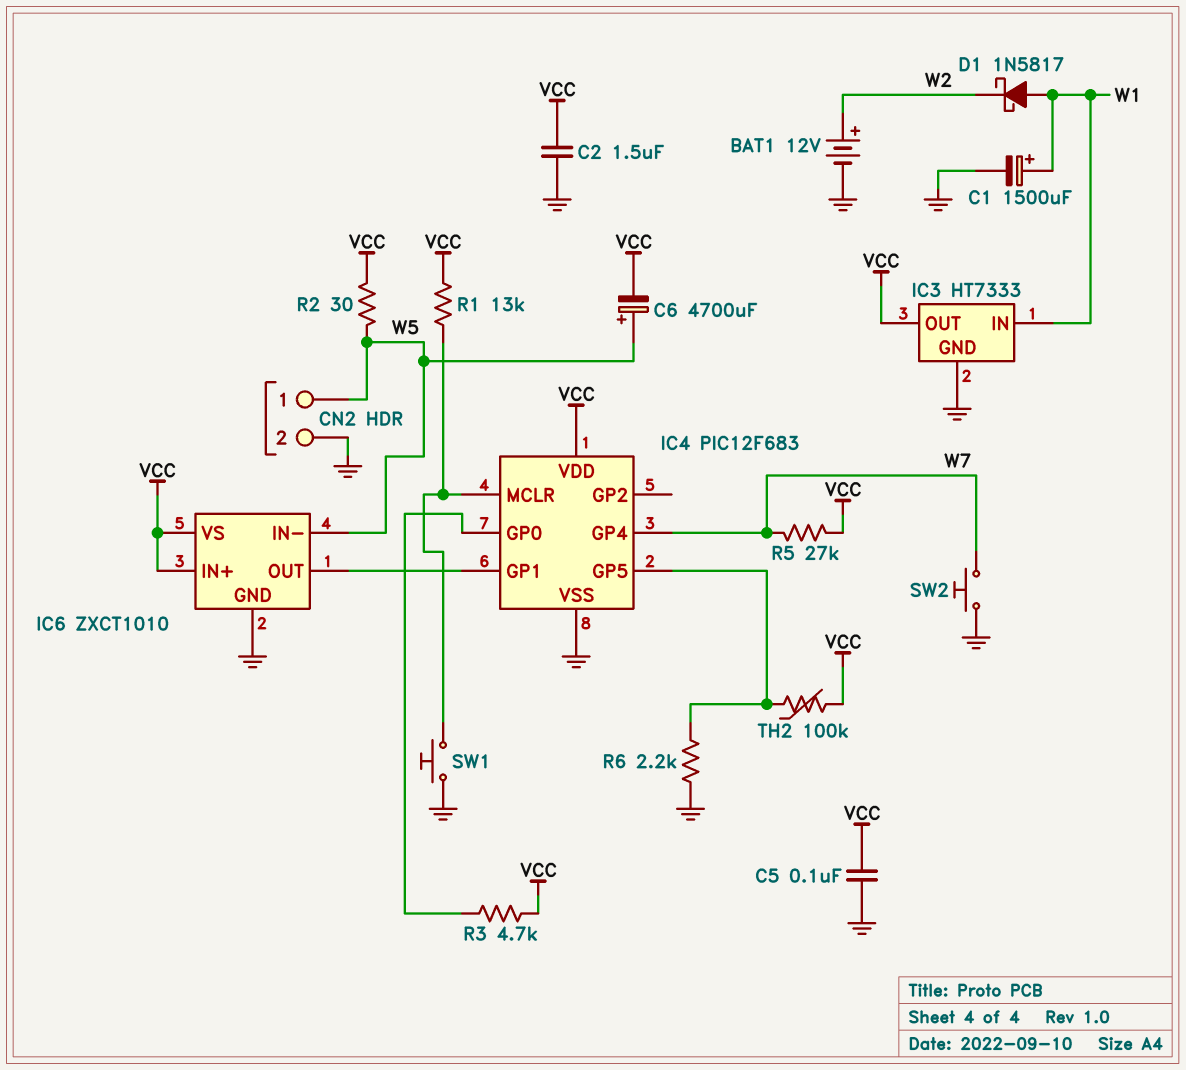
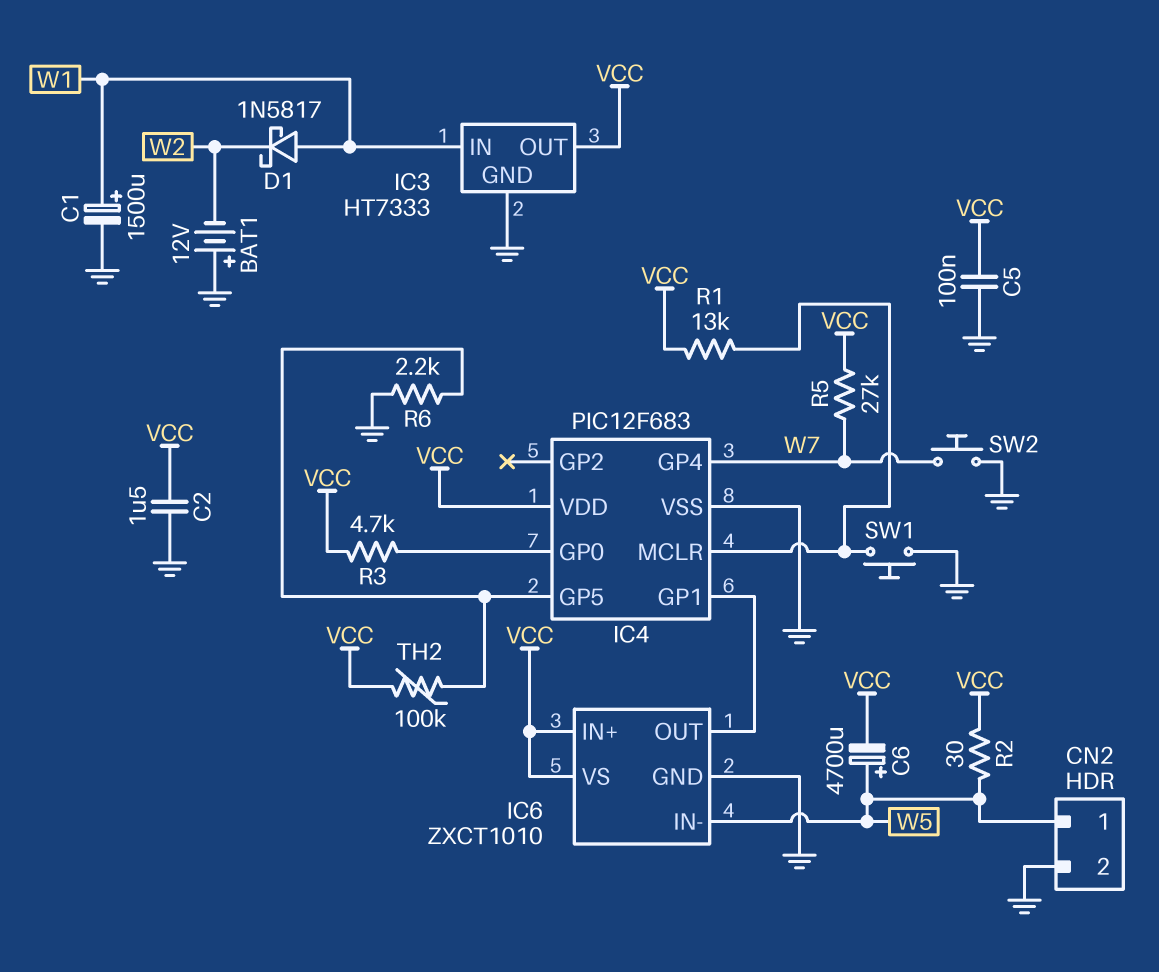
BAT1: 12V (plus W2, minus GND) -> 12V (plus GND, minus W2)

